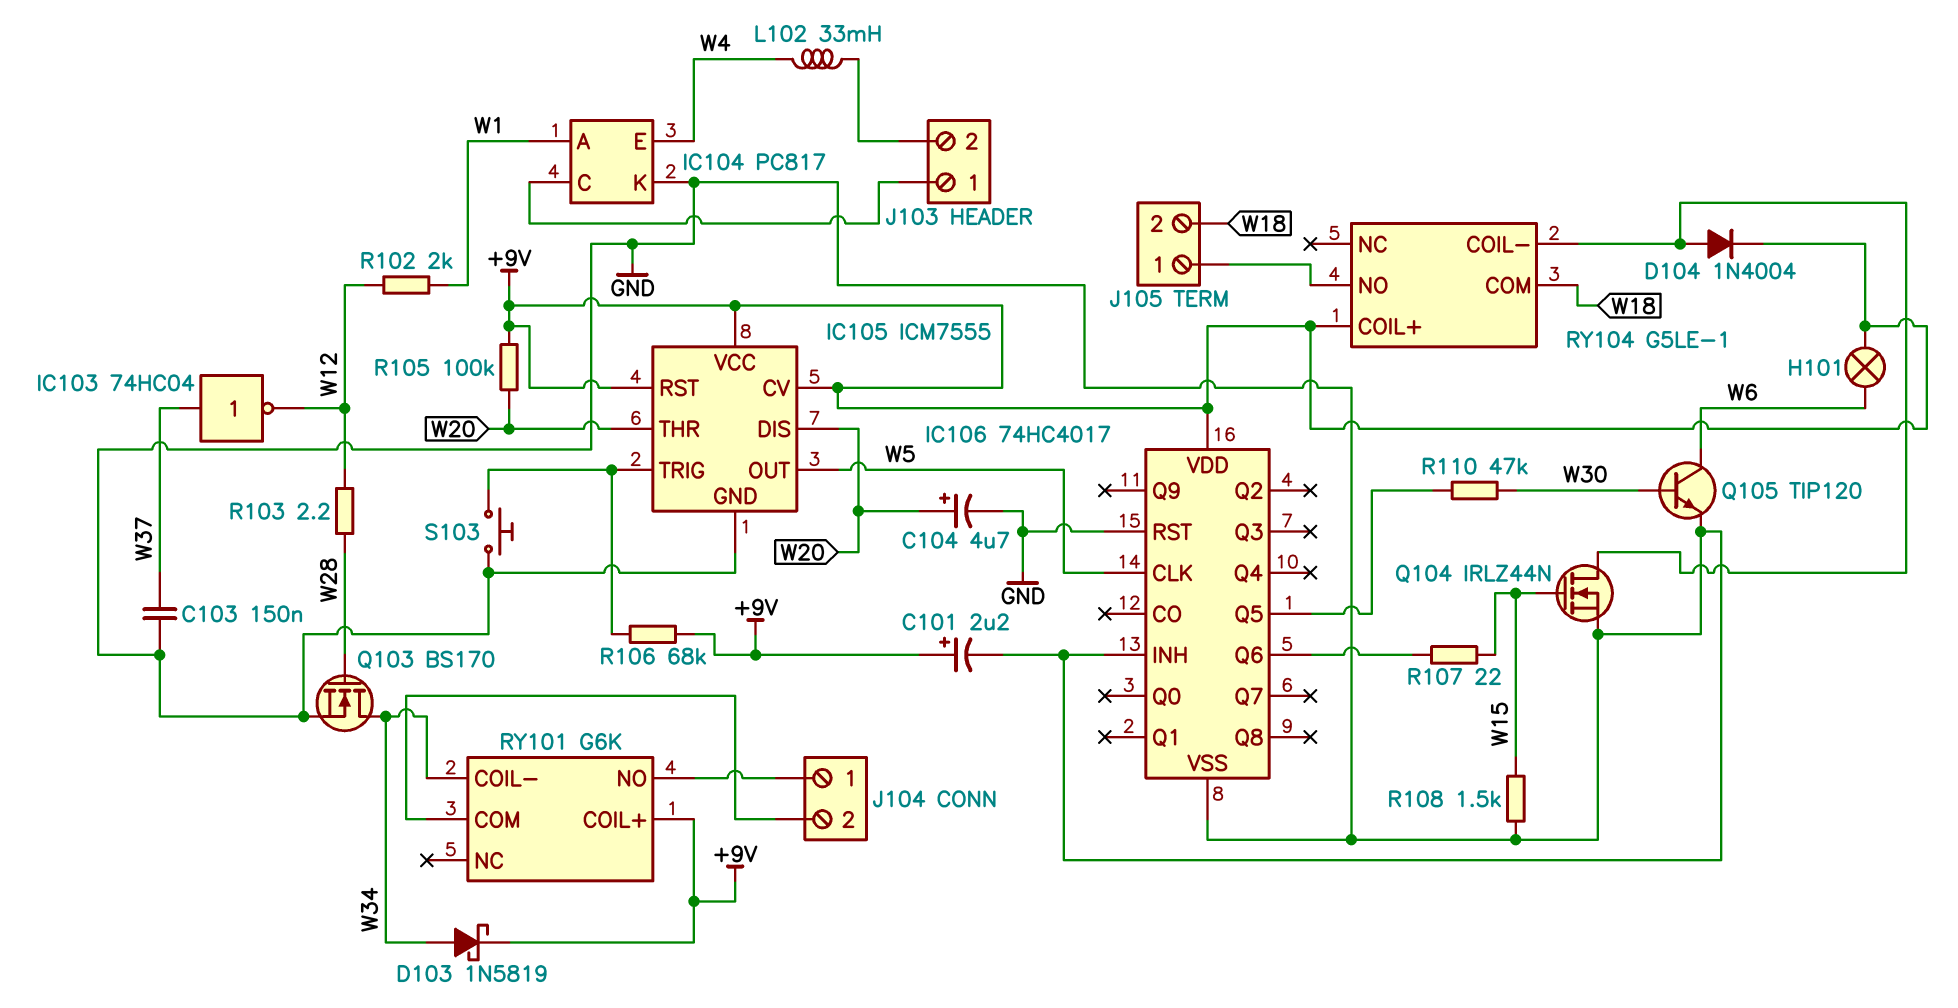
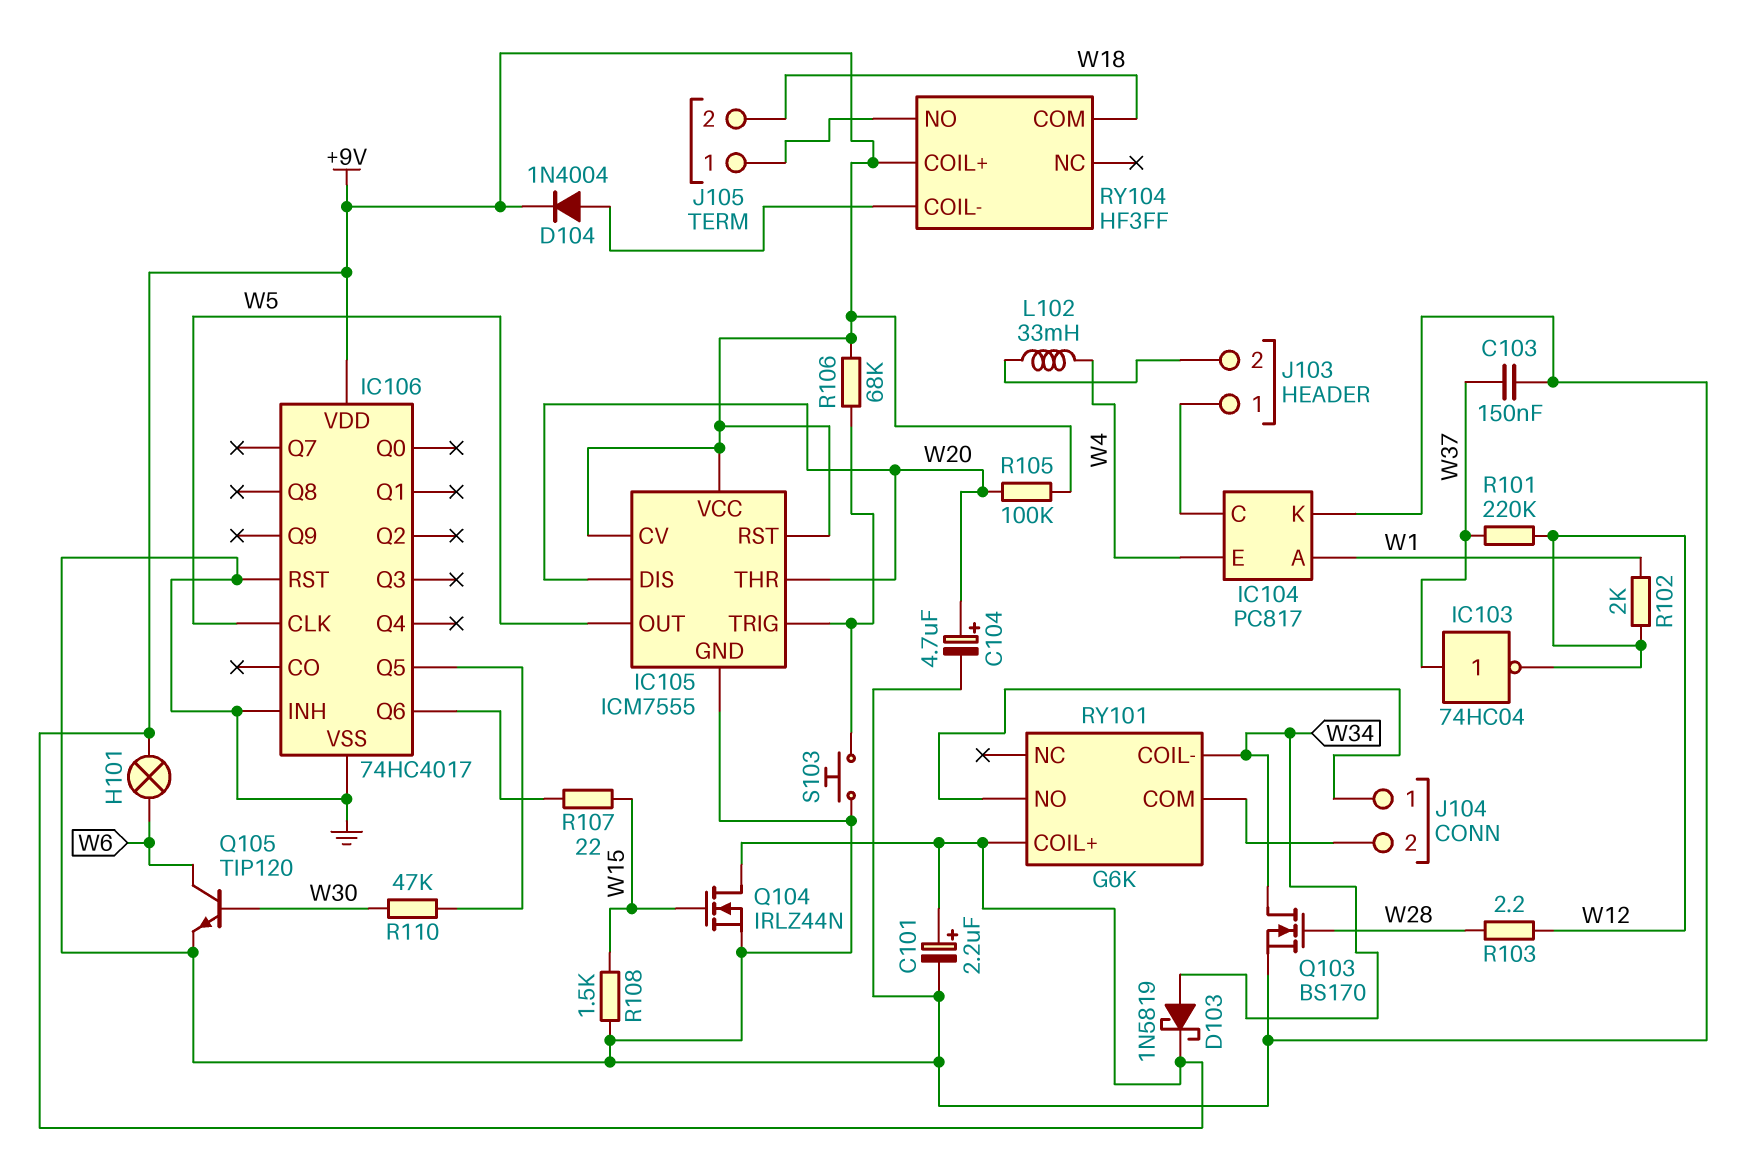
Q104: NMOS IRLZ44N (G W15, D RY104/COIL-, S GND) -> NMOS IRLZ44N (G W15, D +9V, S GND)
R101: none -> 220k (W12, W37)
RY104: G5LE-1 -> HF3FF

